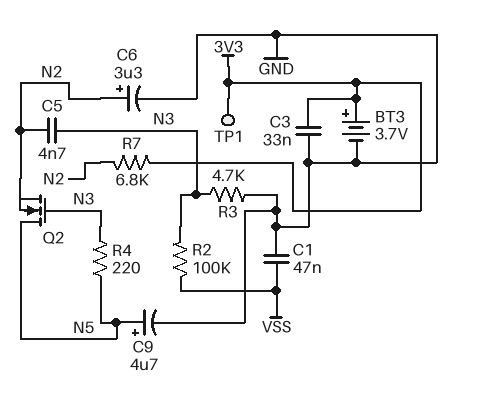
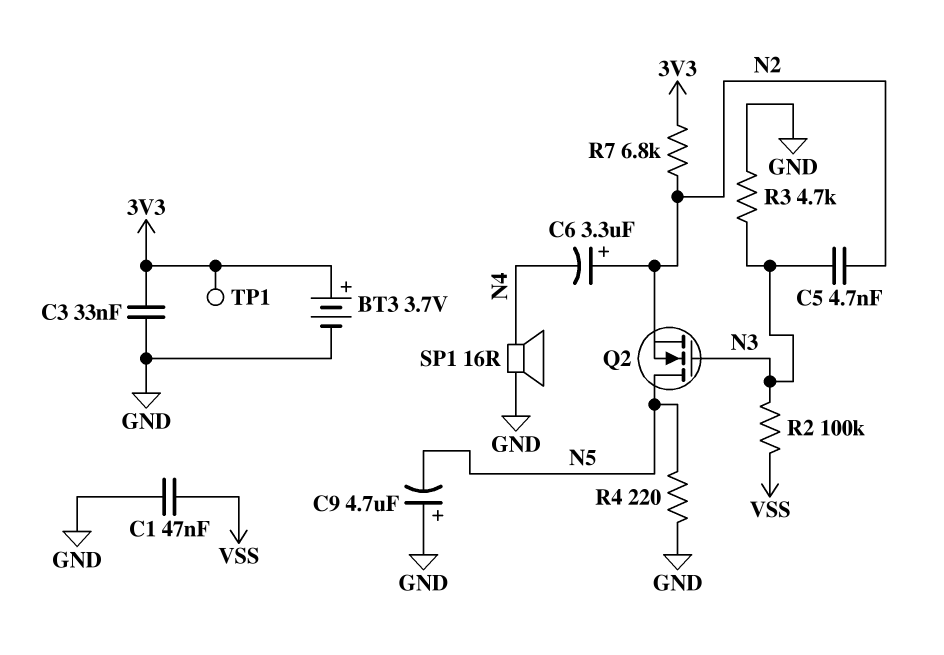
C6: 3.3uF (plus N2, minus GND) -> 3.3uF (plus N2, minus N4)
C9: 4.7uF (plus N5, minus GND) -> 4.7uF (plus GND, minus N5)
R4: 220 (N3, N5) -> 220 (GND, N5)
SP1: none -> speaker 16R (GND, N4)

